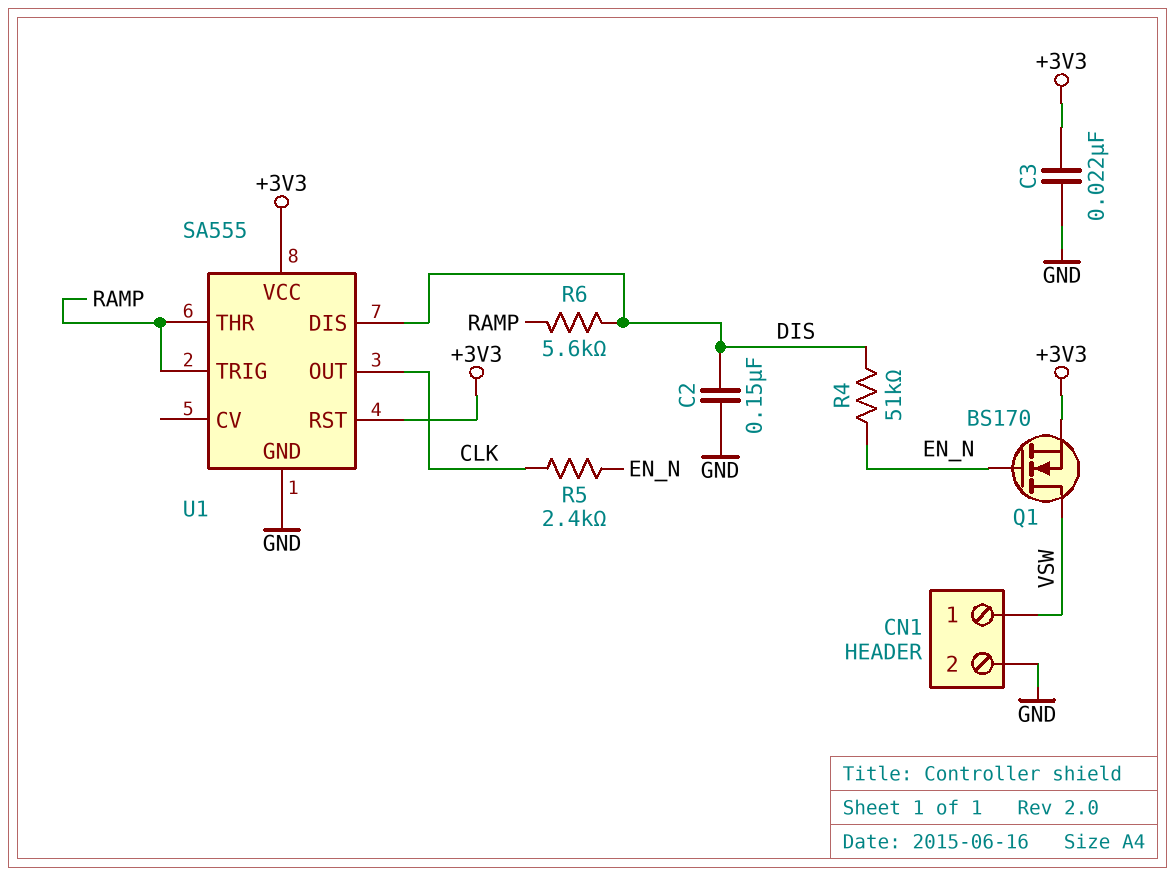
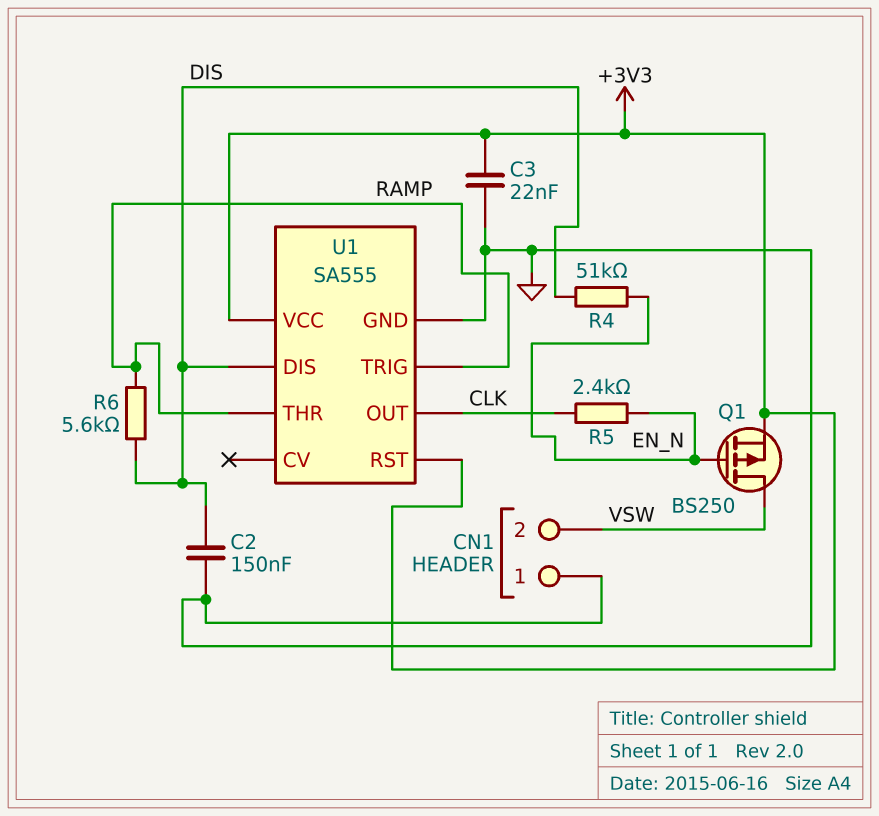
CN1 pin 1: VSW -> GND
CN1 pin 2: GND -> VSW
Q1: NMOS BS170 (G EN_N, D VSW, S +3V3) -> PMOS BS250 (G EN_N, D VSW, S +3V3)

